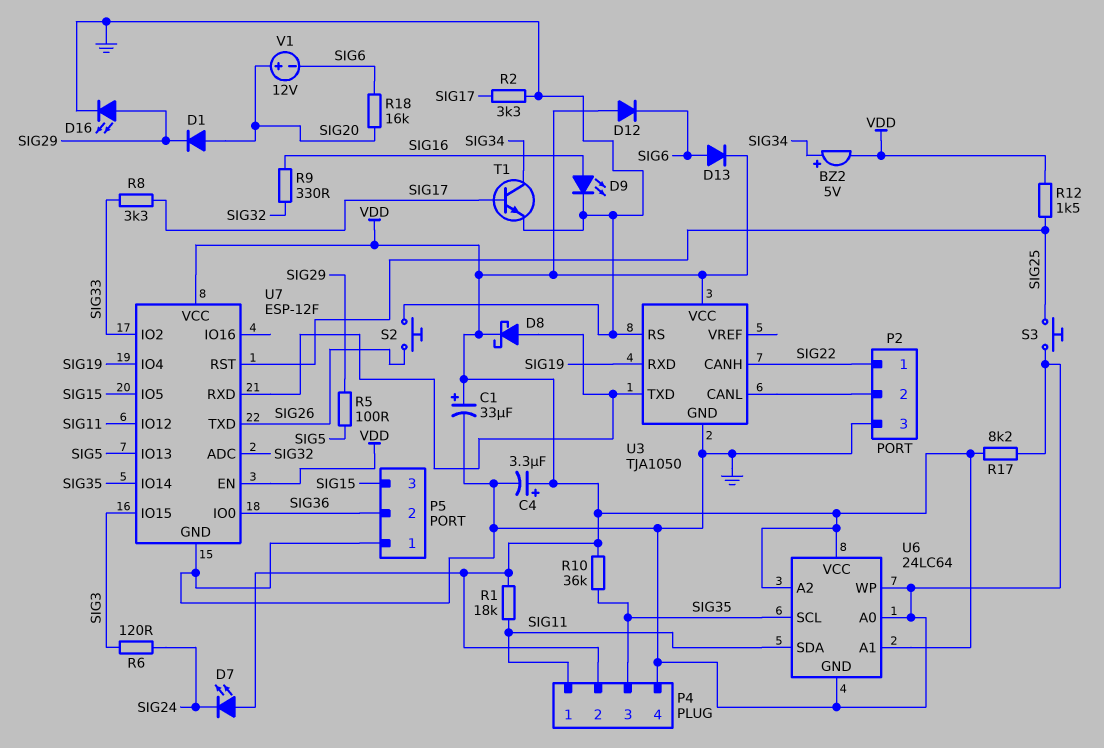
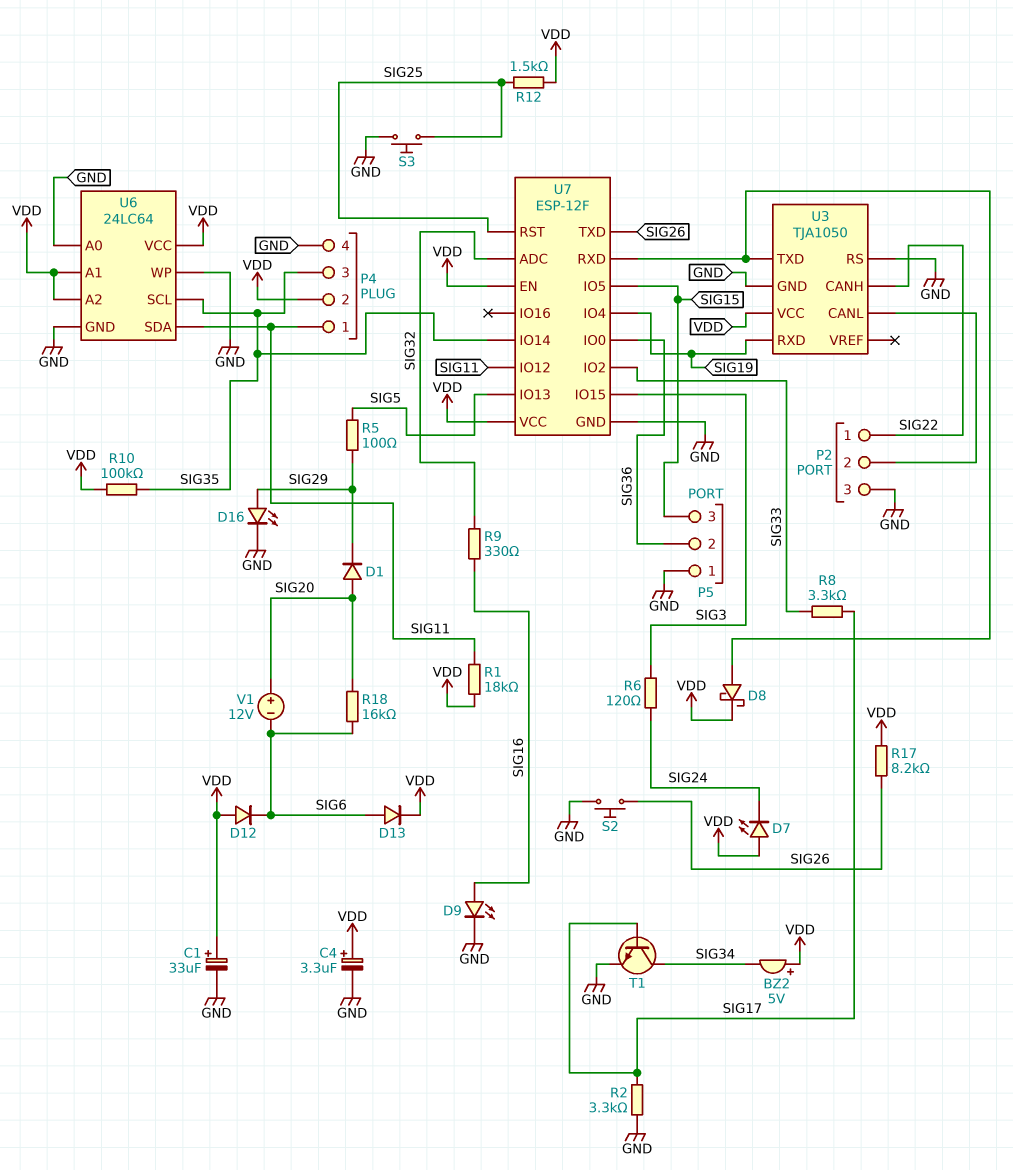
BZ2: buzzer 5V (plus SIG34, minus VDD) -> buzzer 5V (plus VDD, minus SIG34)
R10: 36k (SIG35, VDD) -> 100k (SIG35, VDD)
R17: 8.2k (GND, VDD) -> 8.2k (SIG26, VDD)

